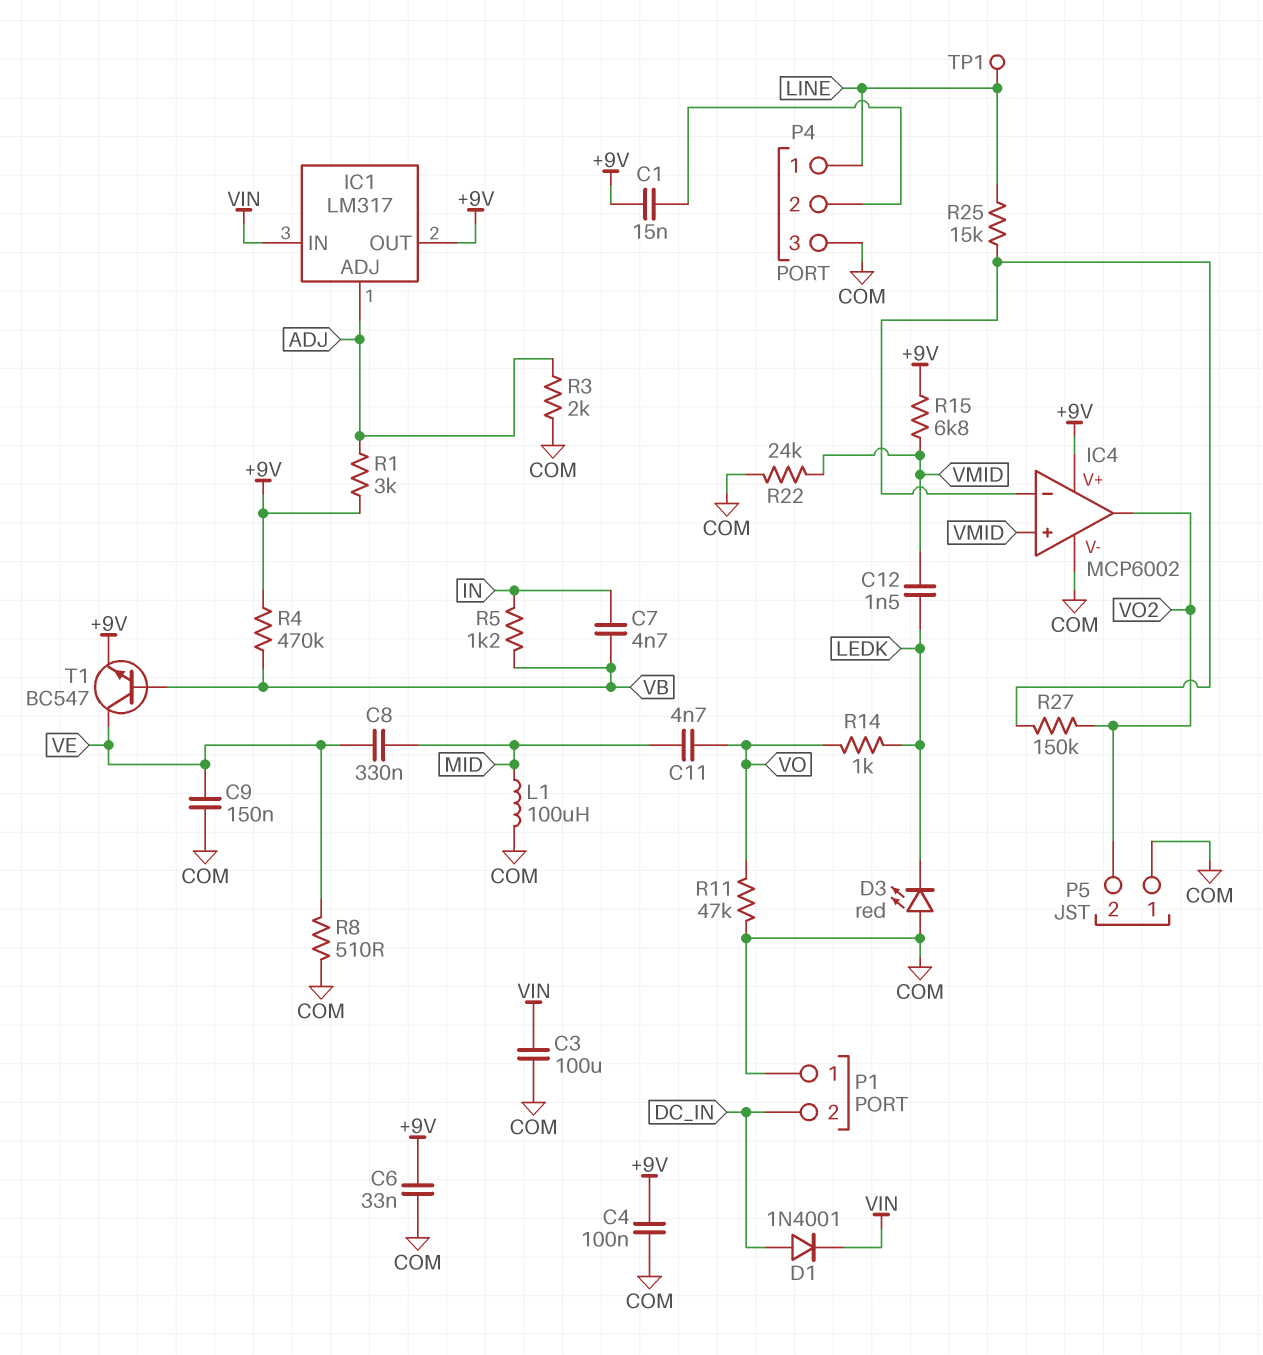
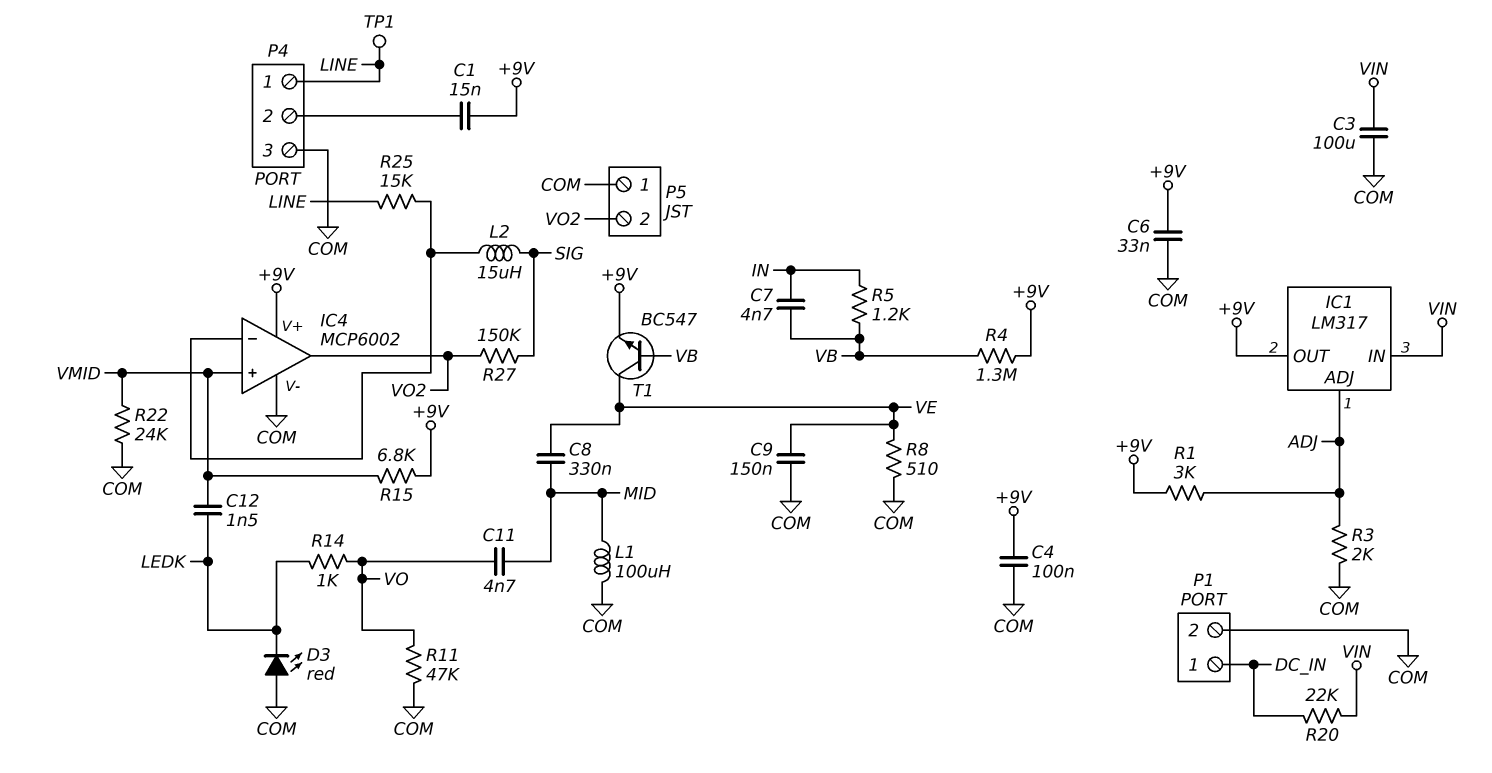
D1: diode 1N4001 (A DC_IN, K VIN) -> none
L2: none -> 15uH (IC4/in-, SIG)
P1 pin 1: COM -> DC_IN
P1 pin 2: DC_IN -> COM
R4: 470k (+9V, VB) -> 1.3M (+9V, VB)
R20: none -> 22k (DC_IN, VIN)
R27: 150k (IC4/in-, VO2) -> 150k (SIG, VO2)

